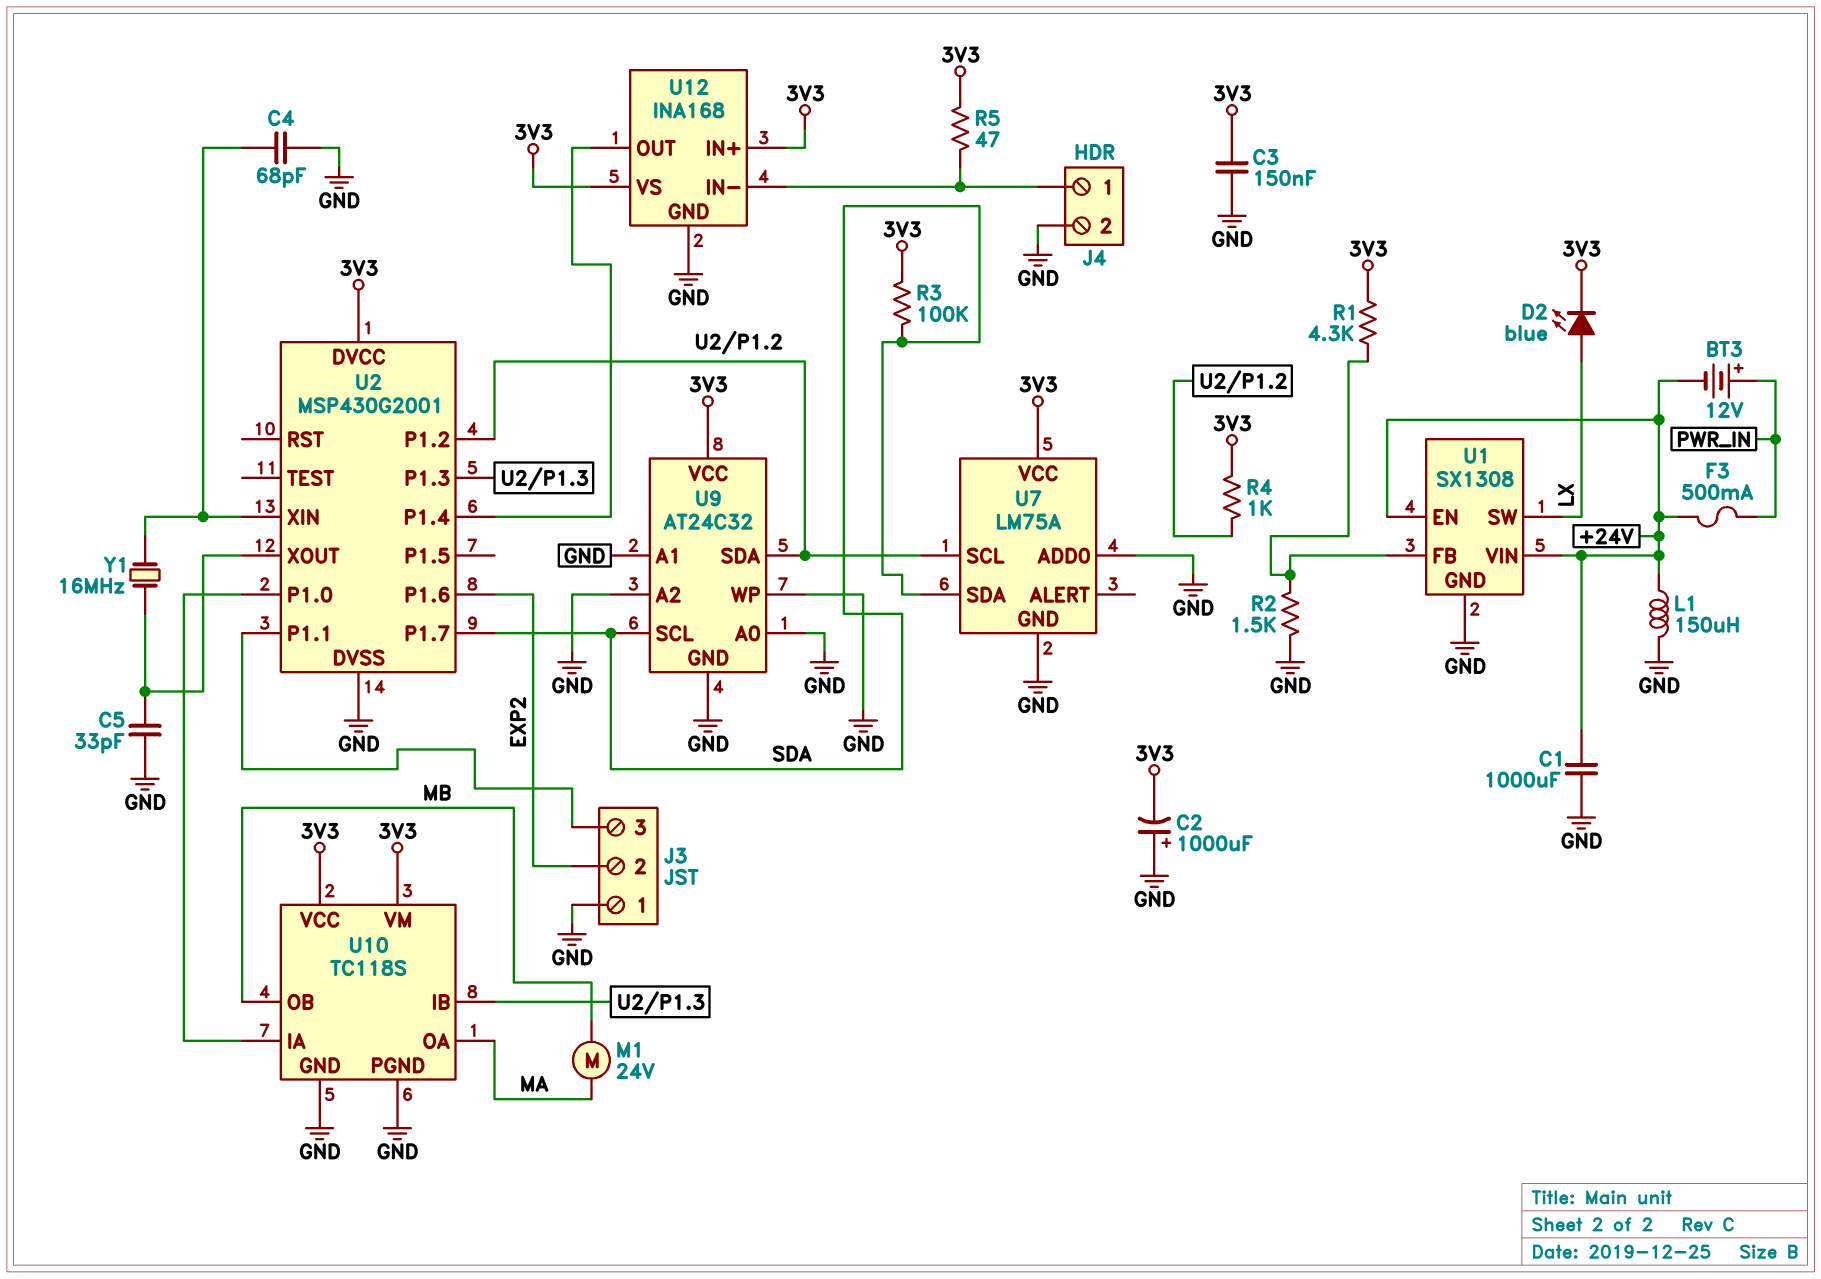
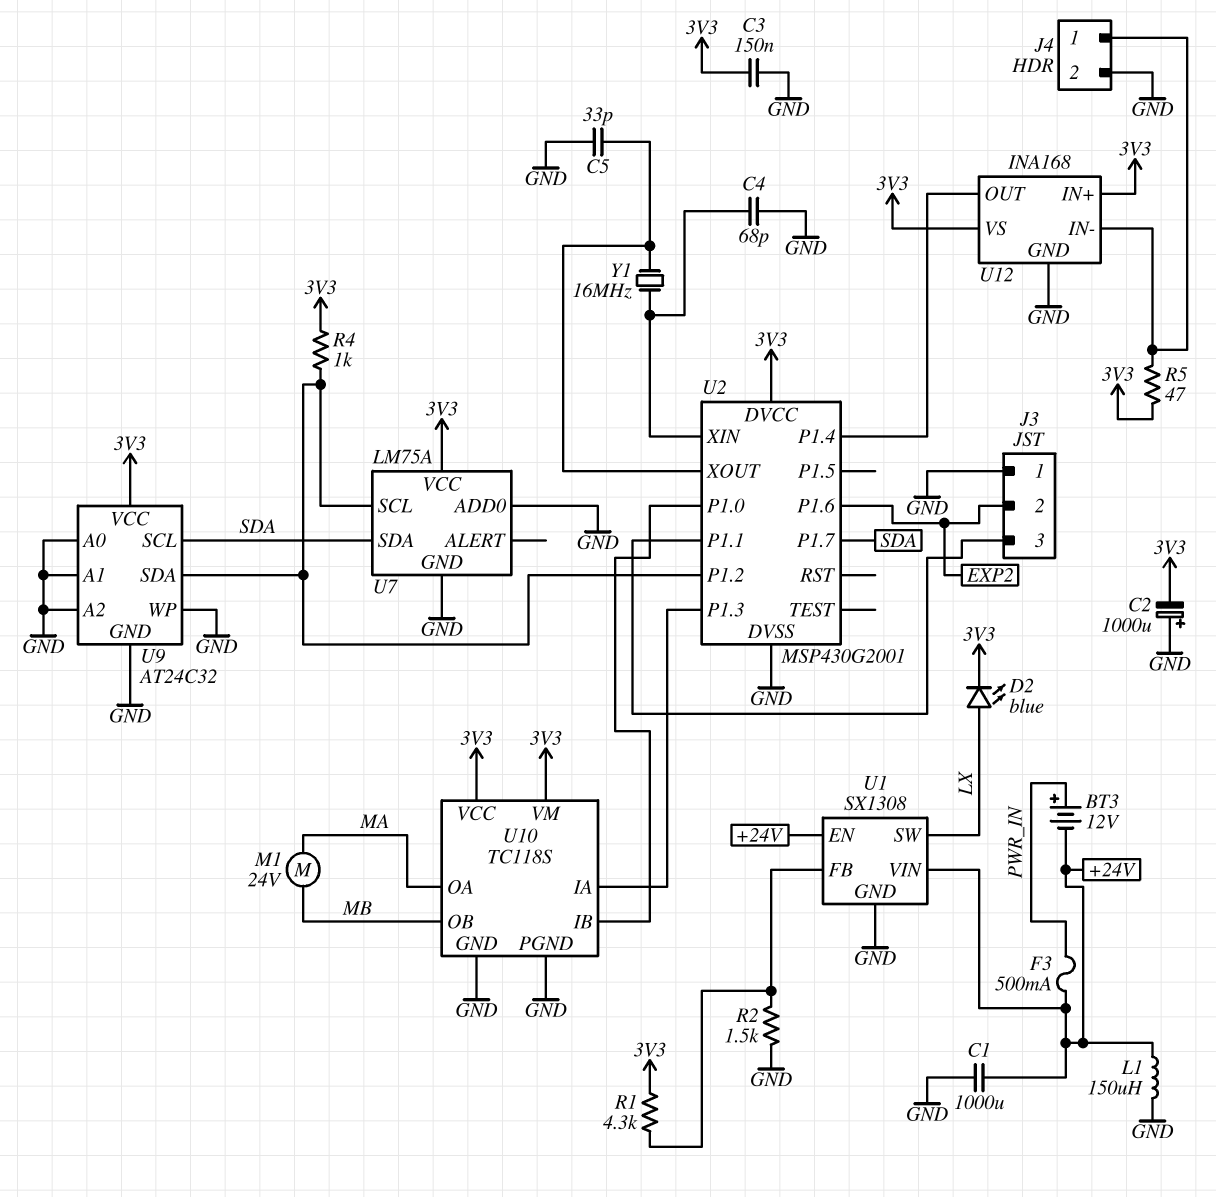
R3: 100k (3V3, SDA) -> none
U10 pin IA: U2/P1.0 -> U2/P1.3
U10 pin IB: U2/P1.3 -> U2/P1.0

